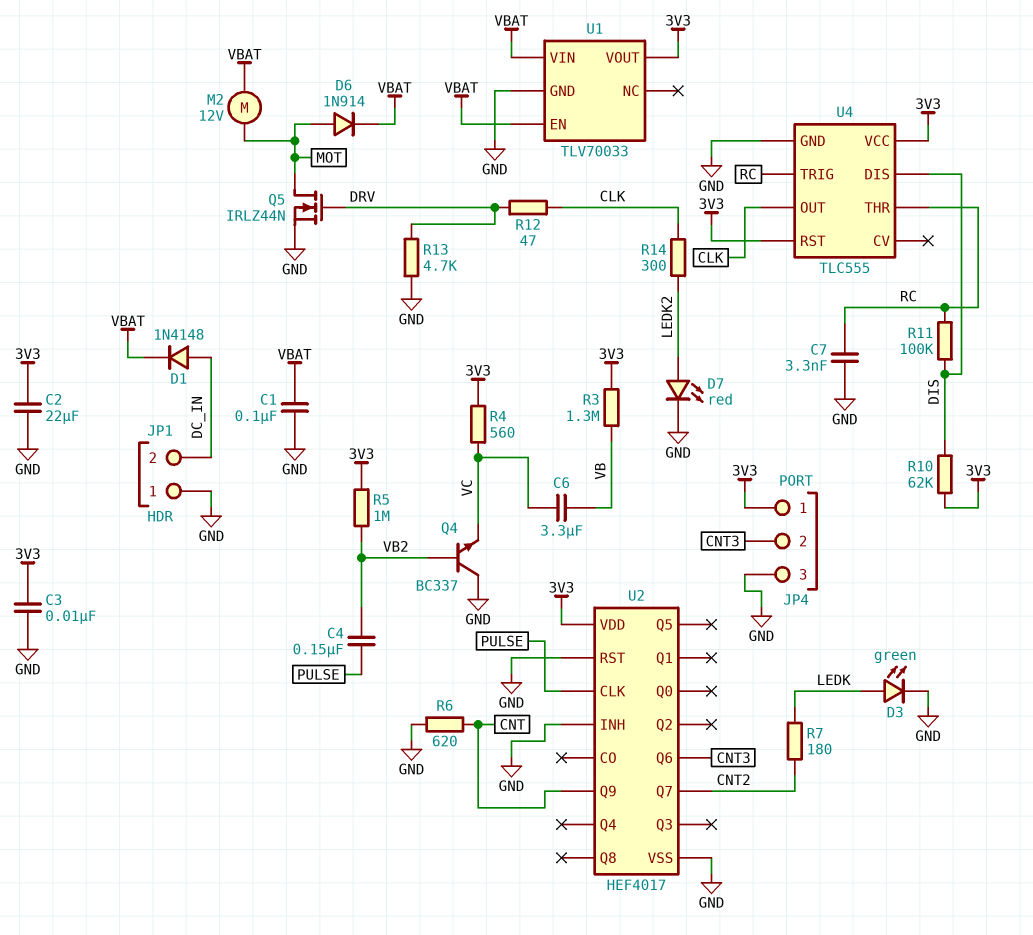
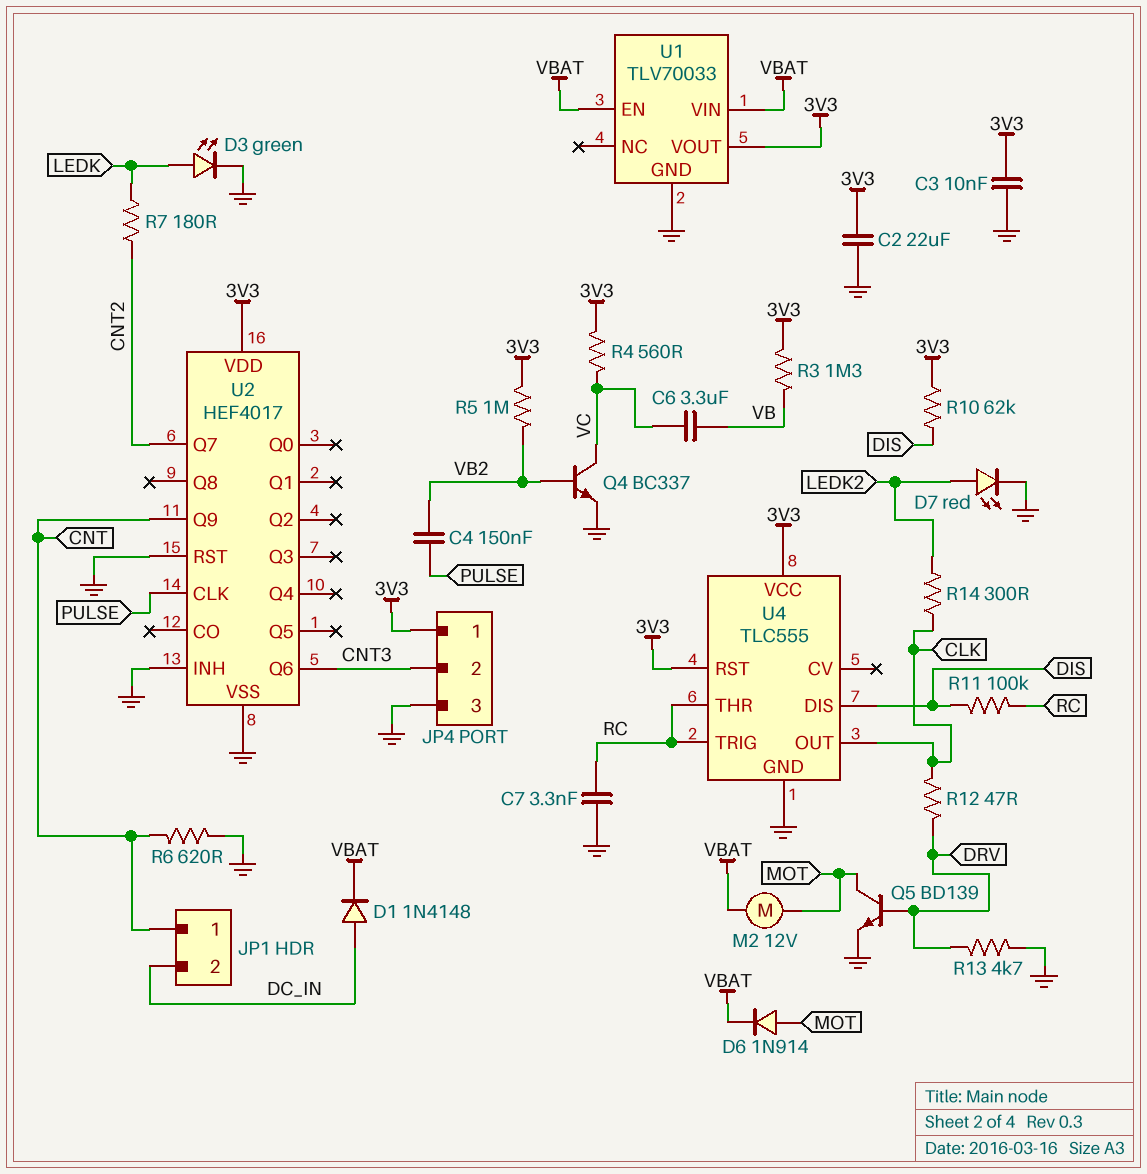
C1: 100nF (GND, VBAT) -> none
JP1 pin 1: GND -> CNT
Q4: NPN BC337 (B VB2, C GND, E VC) -> NPN BC337 (B VB2, C VC, E GND)
Q5: NMOS IRLZ44N (G DRV, D MOT, S GND) -> NPN BD139 (B DRV, C MOT, E GND)

